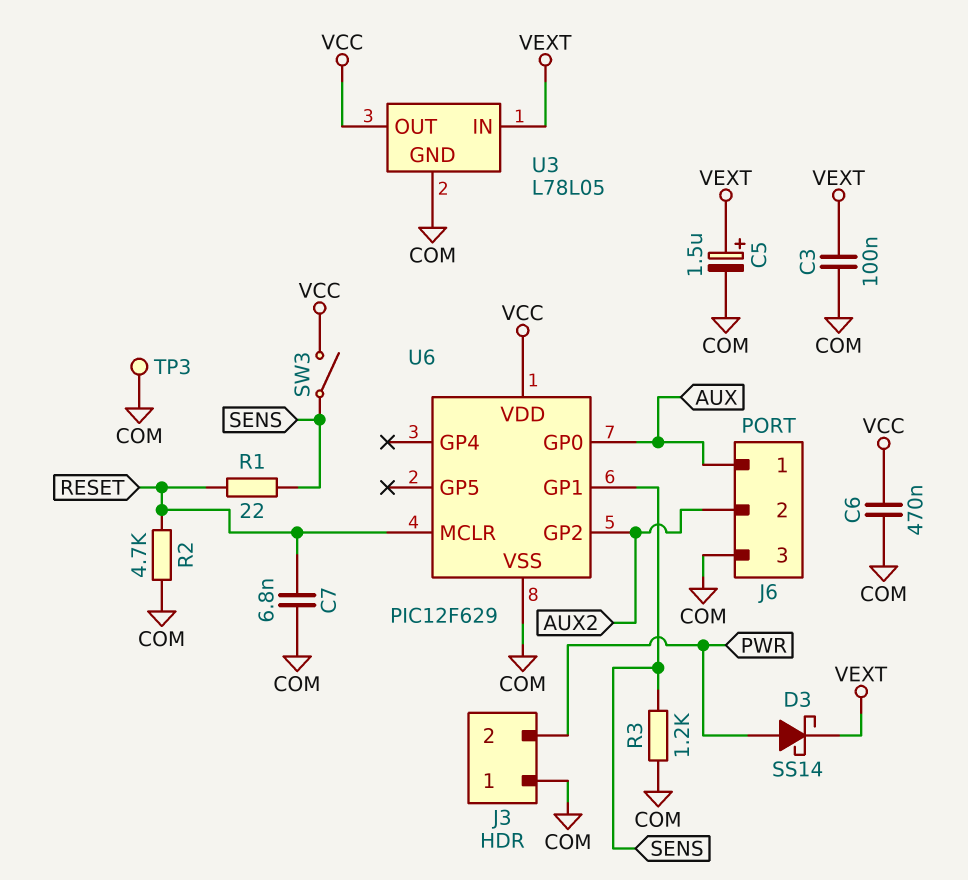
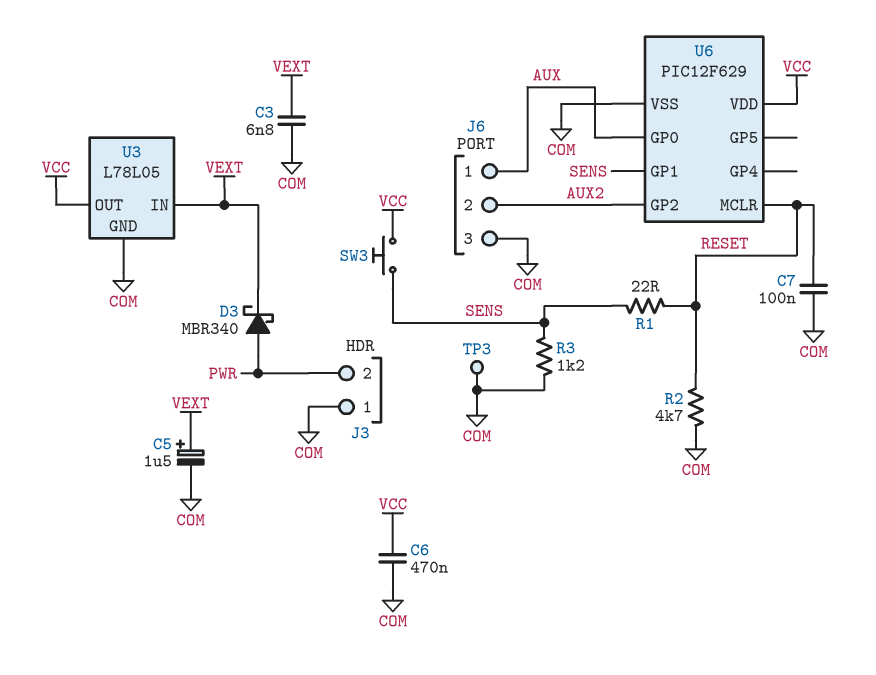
C3: 100nF (COM, VEXT) -> 6.8nF (COM, VEXT)
C7: 6.8nF (COM, RESET) -> 100nF (COM, RESET)
D3: schottky SS14 (A PWR, K VEXT) -> schottky MBR340 (A PWR, K VEXT)
SW3: switch (SENS, VCC) -> button (SENS, VCC)

